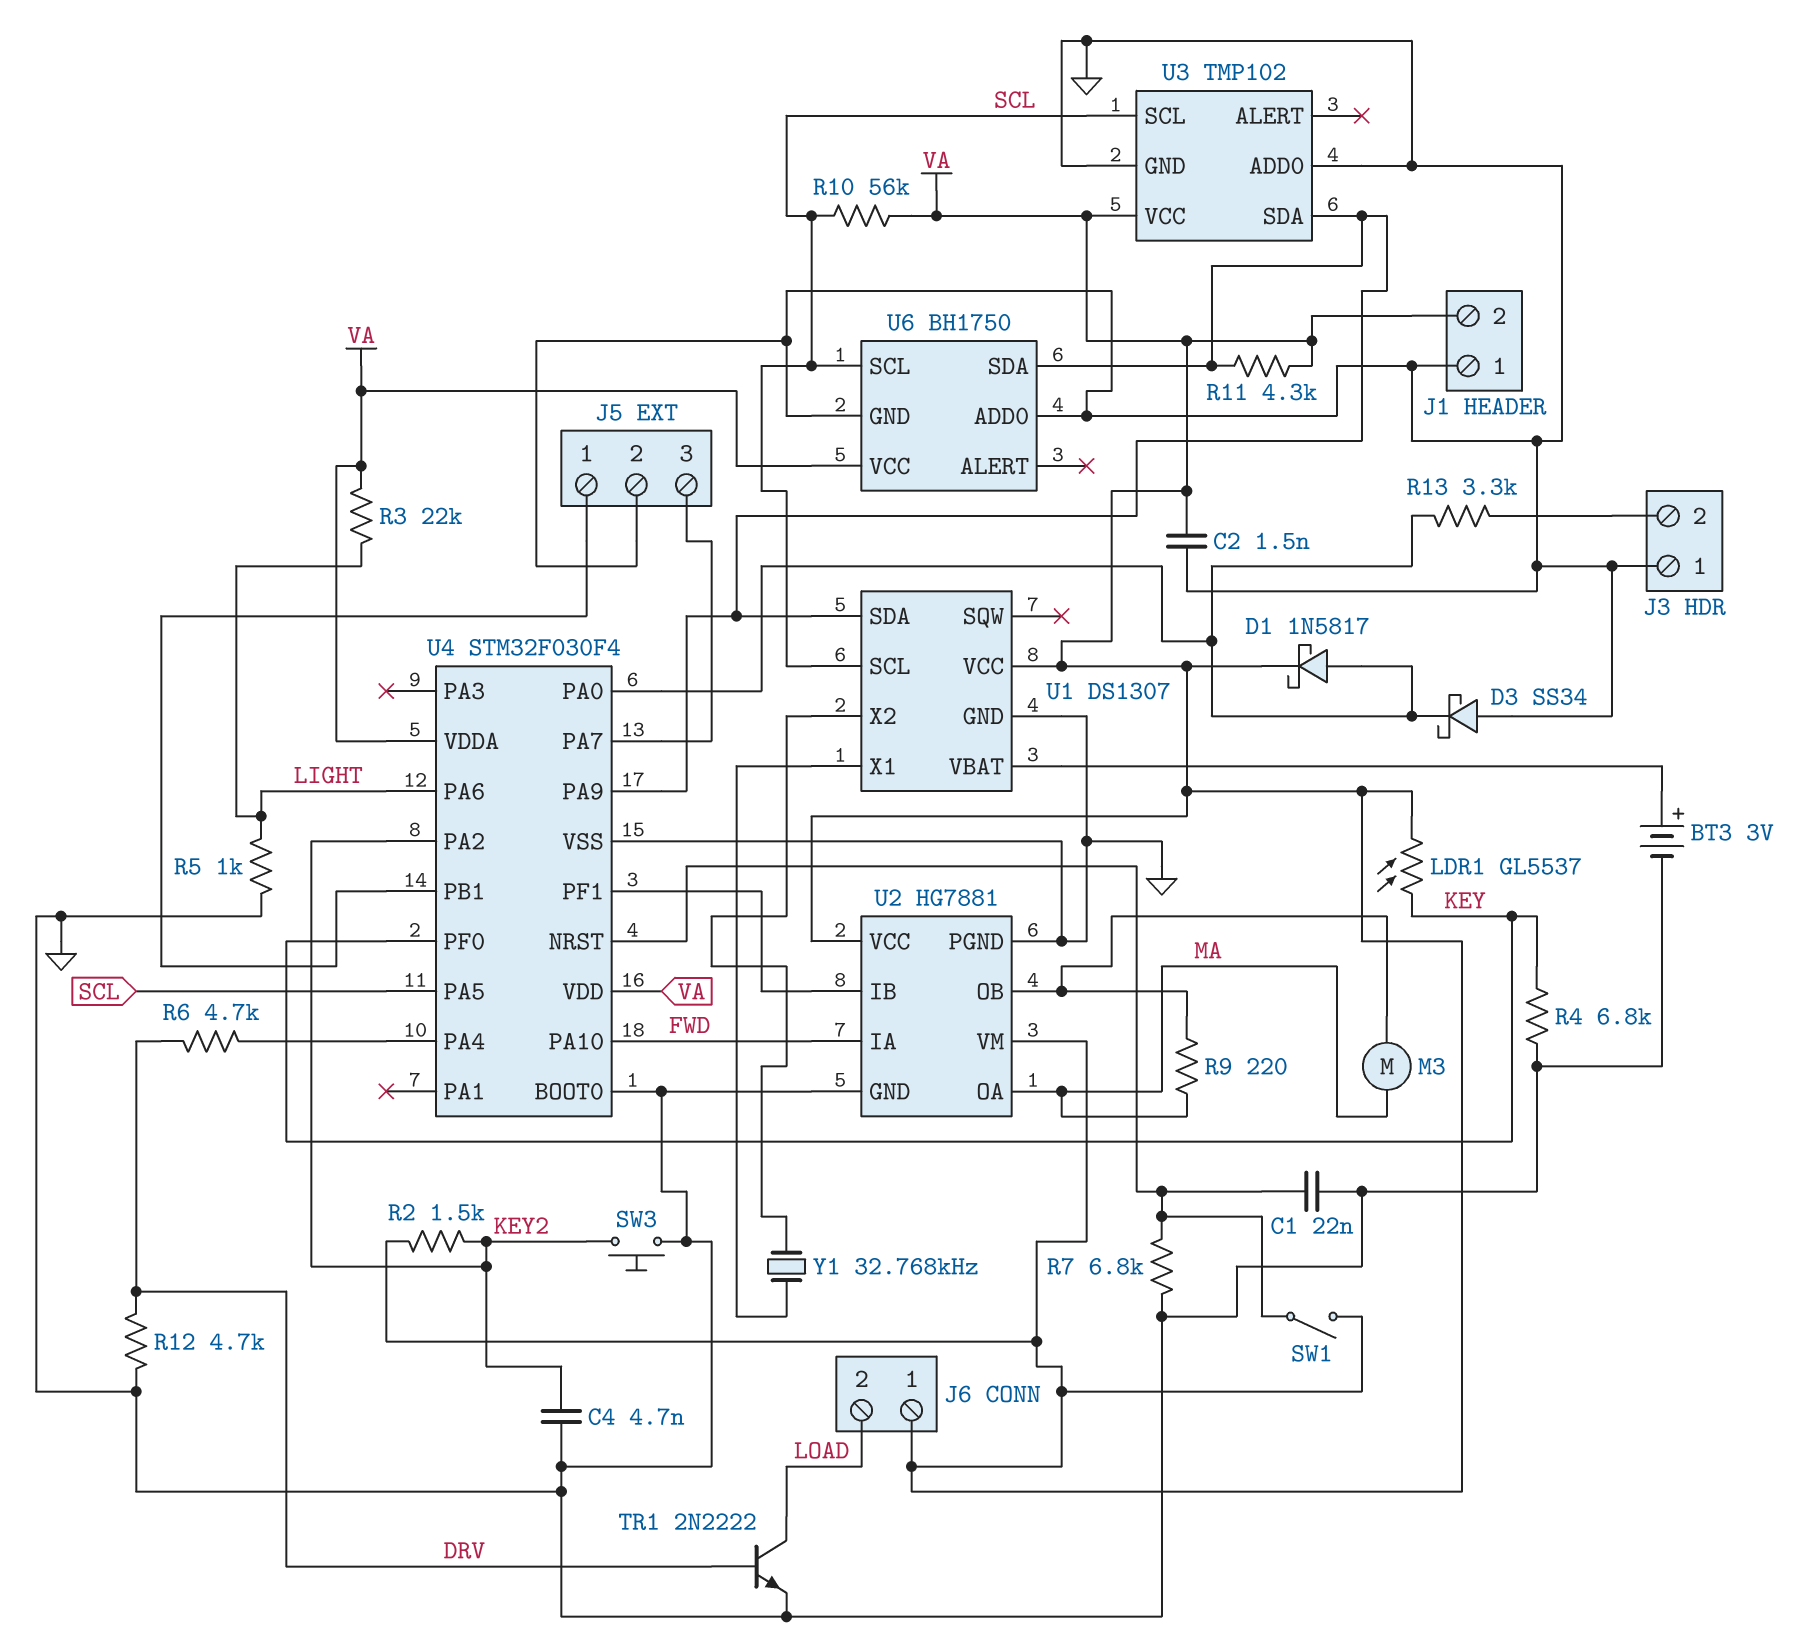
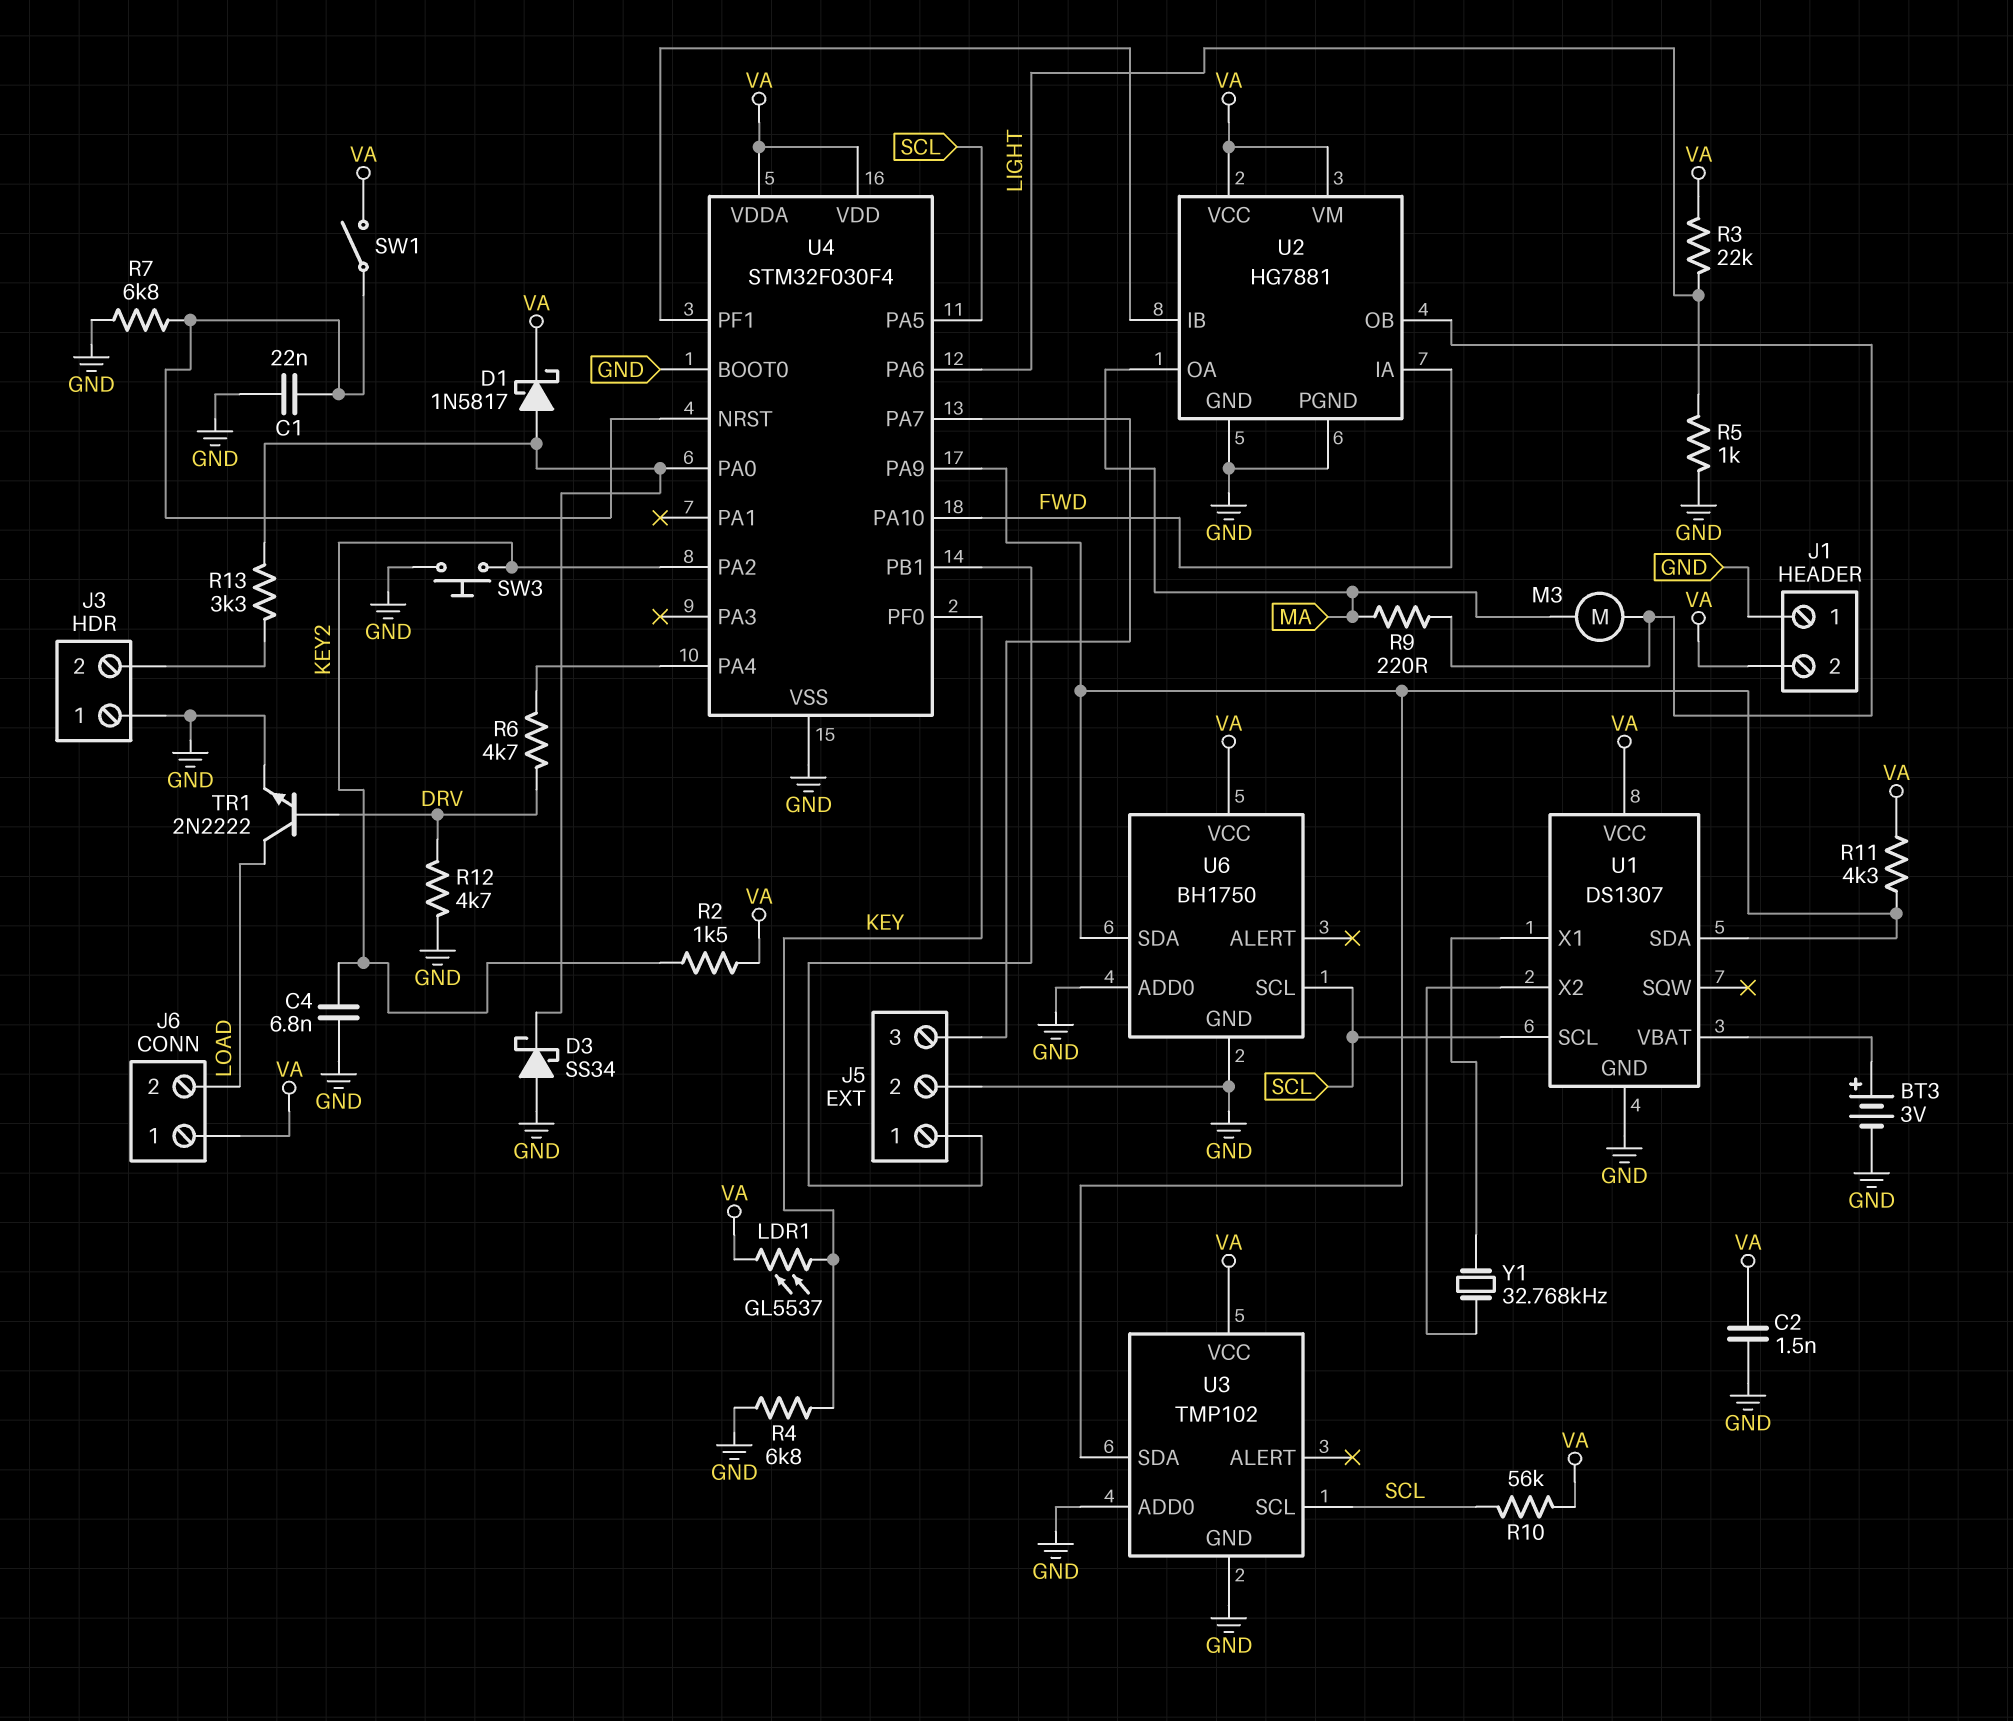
C4: 4.7nF (GND, KEY2) -> 6.8nF (GND, KEY2)

